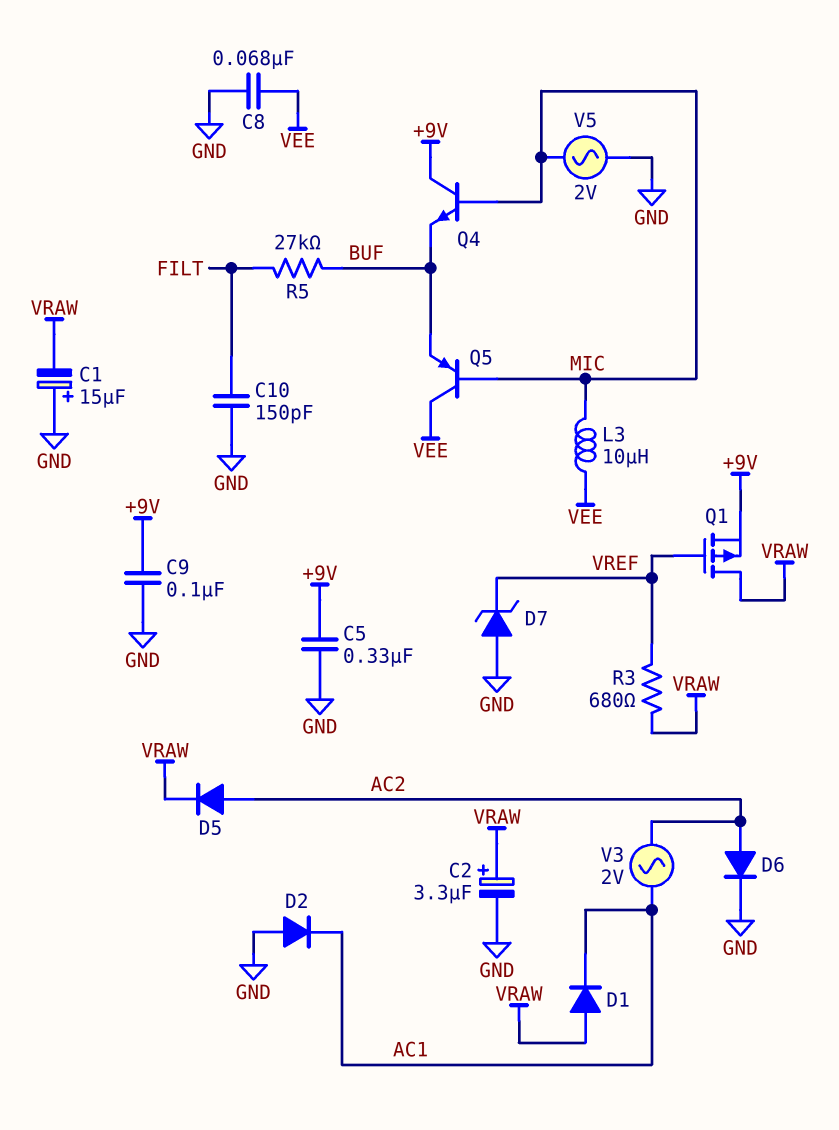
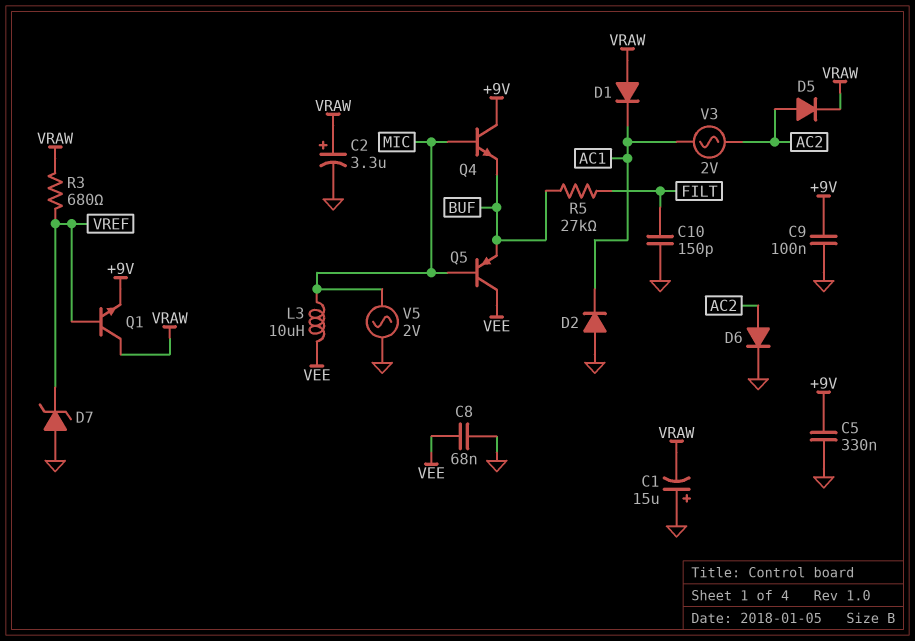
Q1: PMOS (G VREF, D VRAW, S +9V) -> NPN (B VREF, C VRAW, E +9V)

